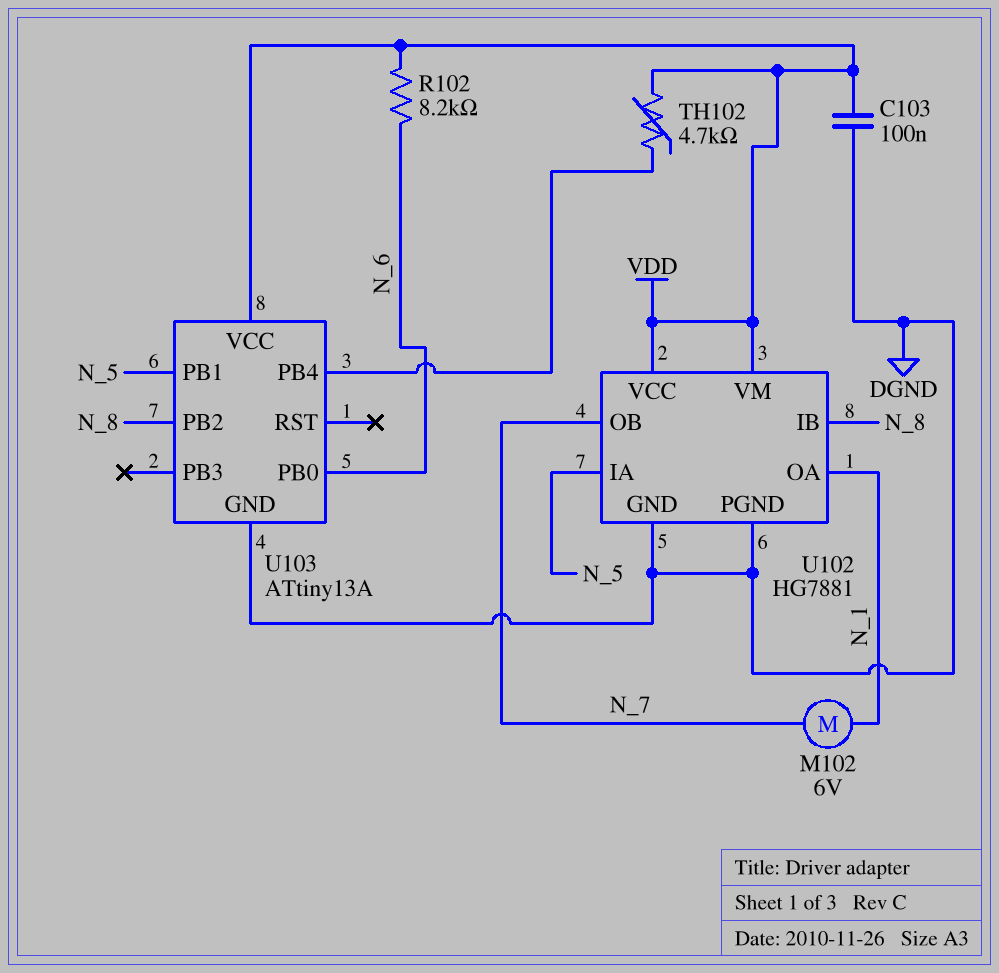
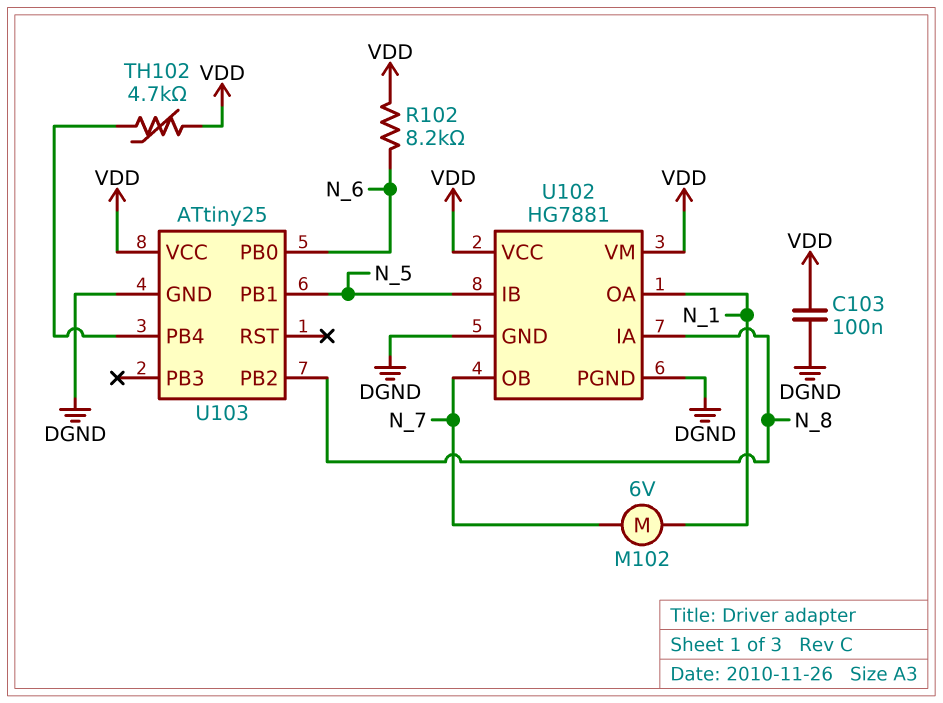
U102 pin IA: N_5 -> N_8
U102 pin IB: N_8 -> N_5
U103: ATtiny13A -> ATtiny25

